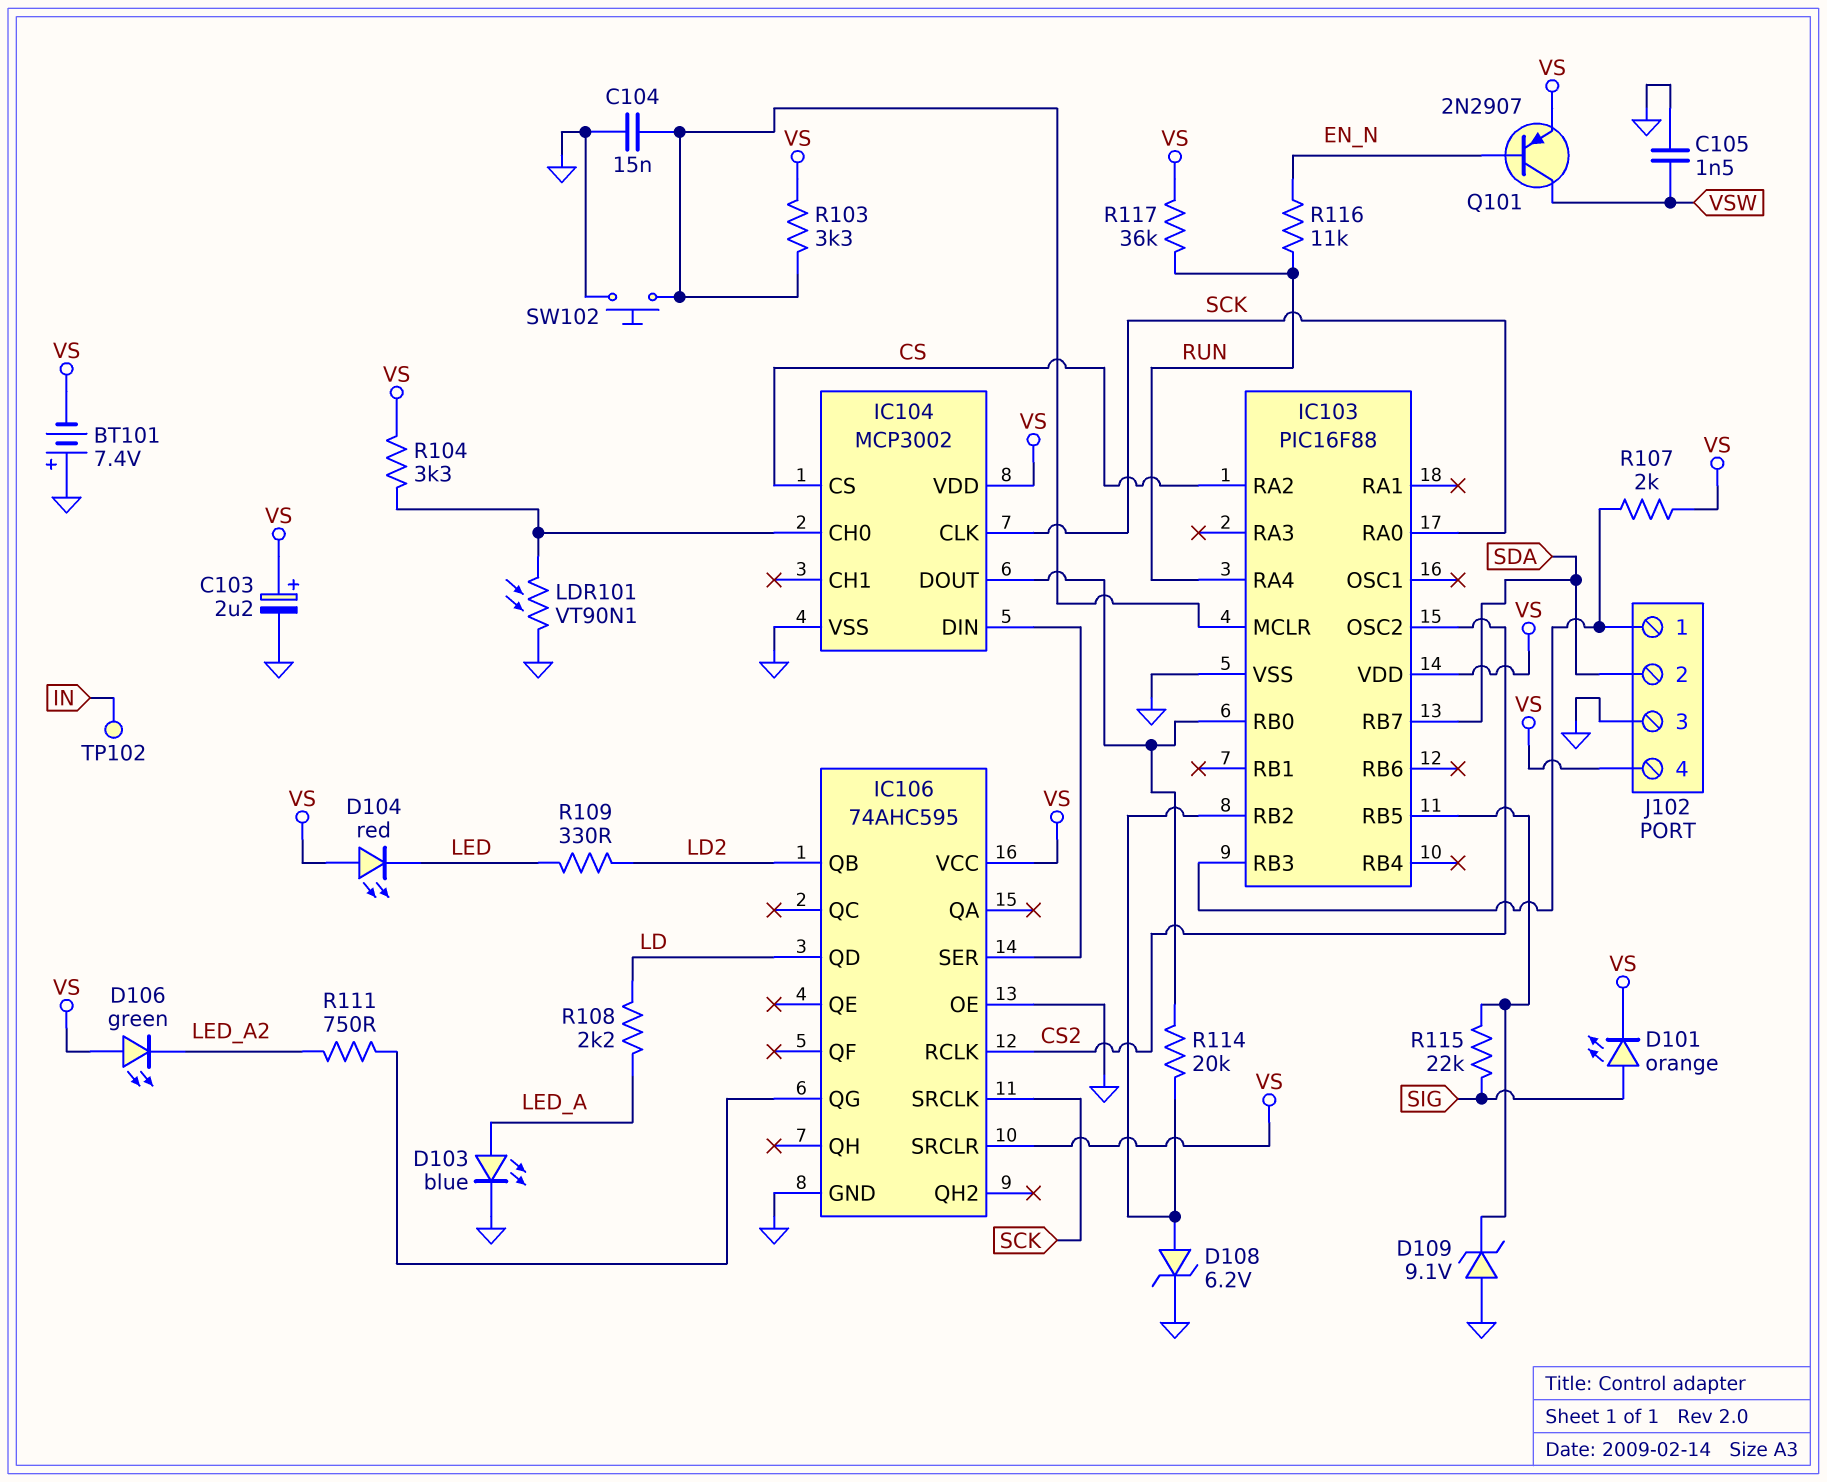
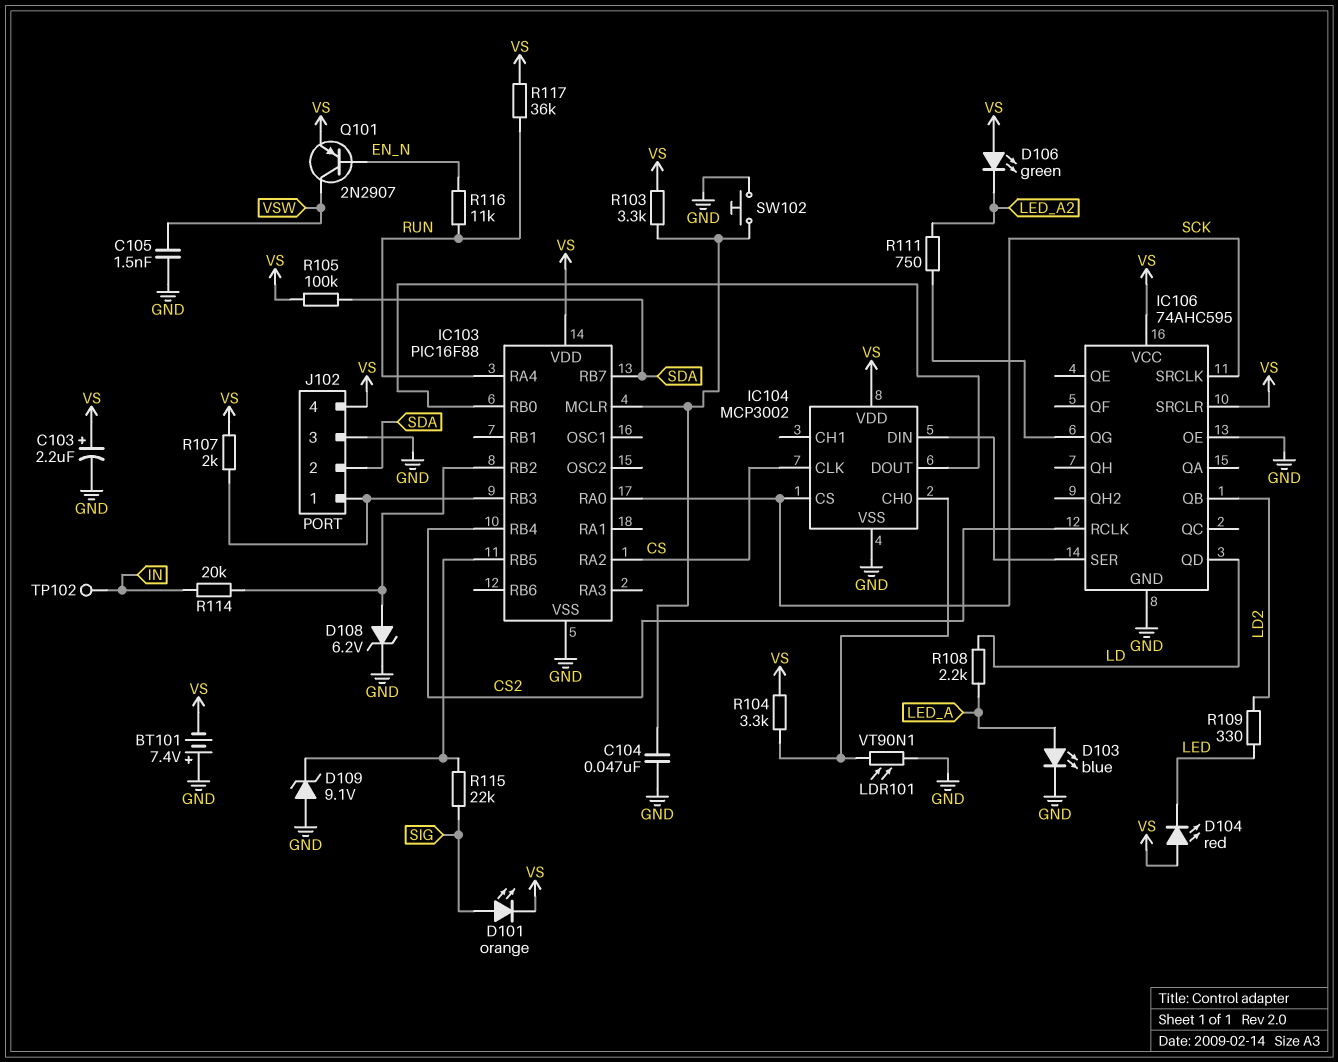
C104: 15nF (GND, IC103/MCLR) -> 47nF (GND, IC103/MCLR)
IC103 pin OSC2: CS2 -> none
IC103 pin RB4: none -> CS2
IC104 pin CLK: SCK -> CS
IC104 pin CS: CS -> SCK
R105: none -> 100k (SDA, VS)
R114: 20k (IC103/RB0, IC103/RB2) -> 20k (IC103/RB2, IN)

